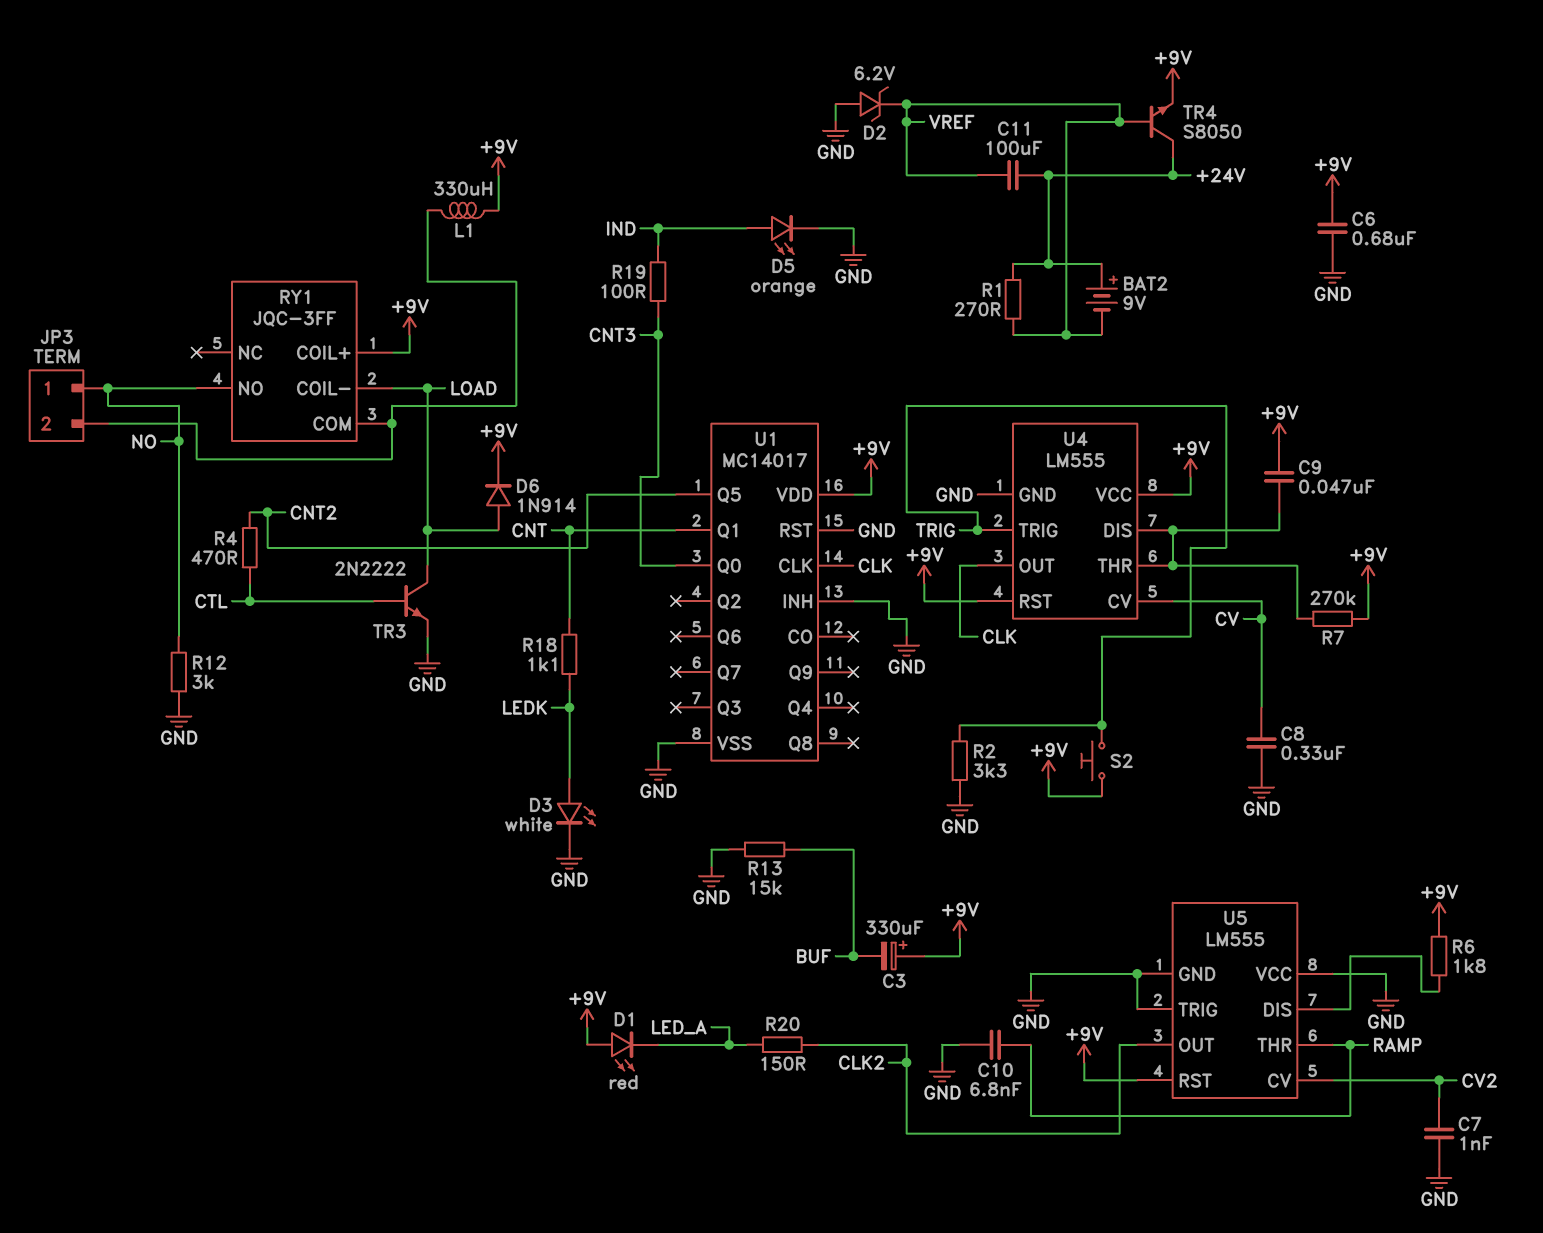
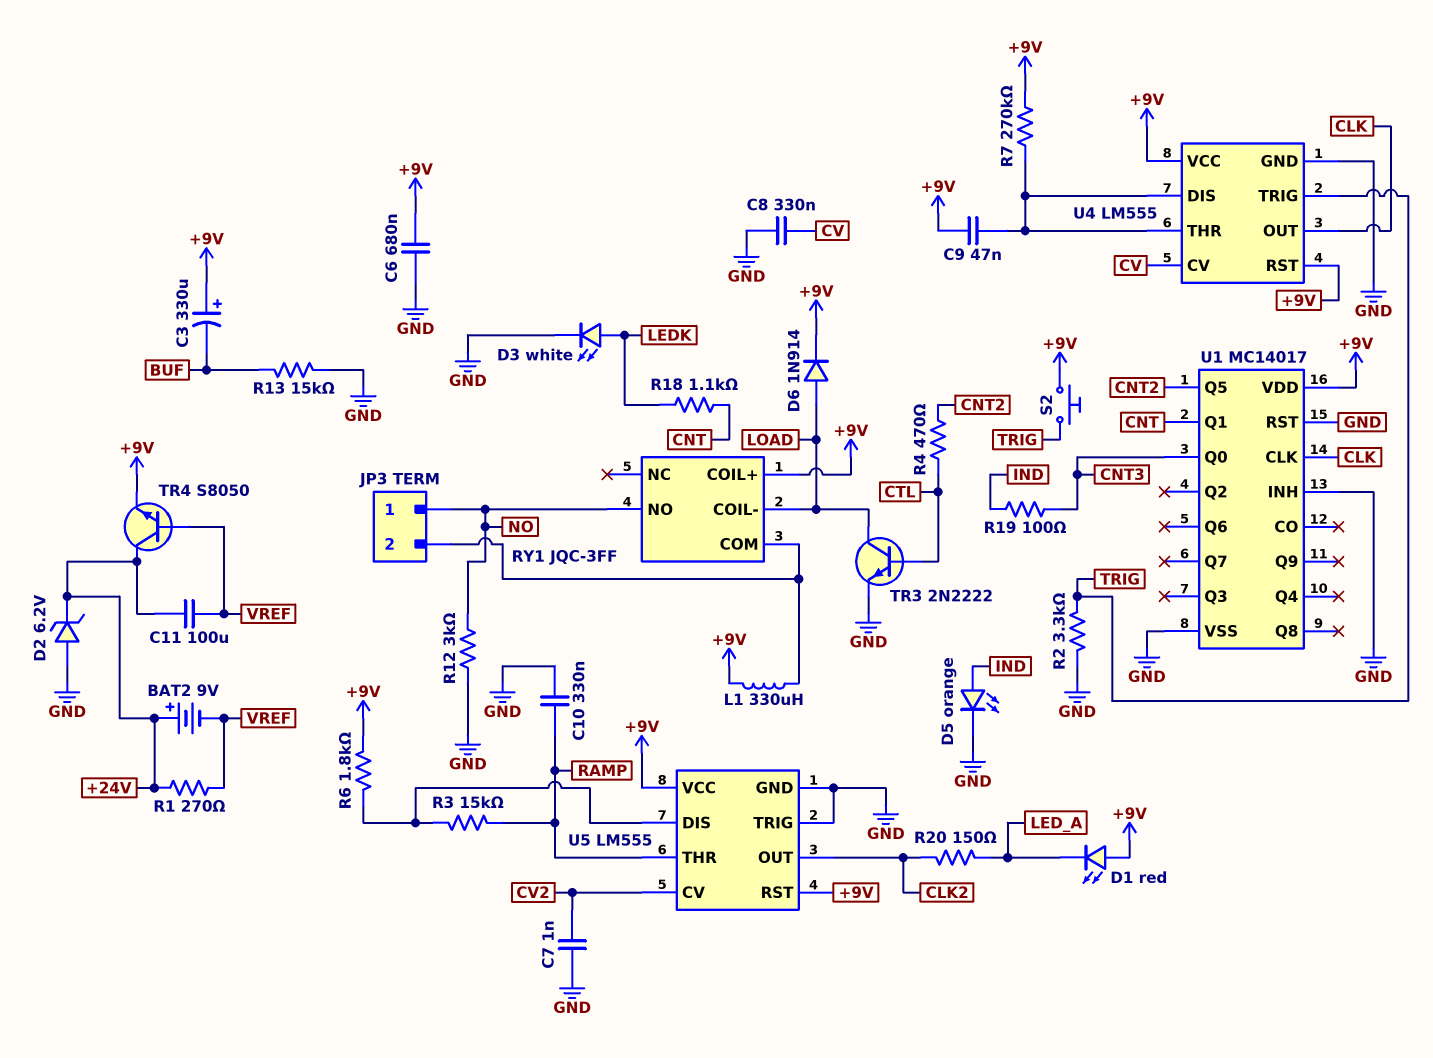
C10: 6.8nF (GND, RAMP) -> 330nF (GND, RAMP)
D2: zener 6.2V (A GND, K VREF) -> zener 6.2V (A GND, K +24V)
R3: none -> 15k (RAMP, U5/DIS)
U5 pin VCC: GND -> +9V

